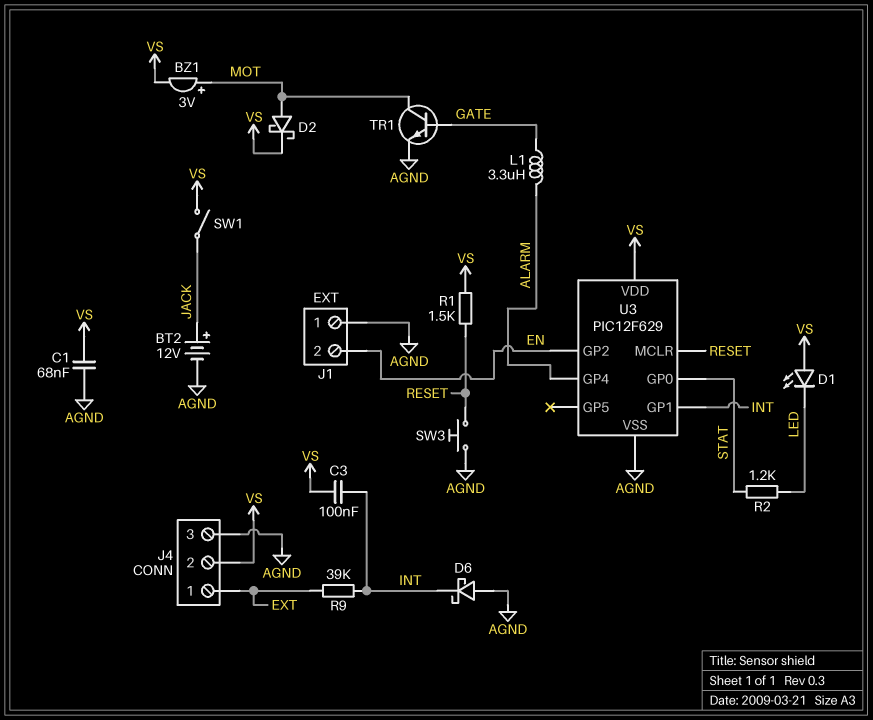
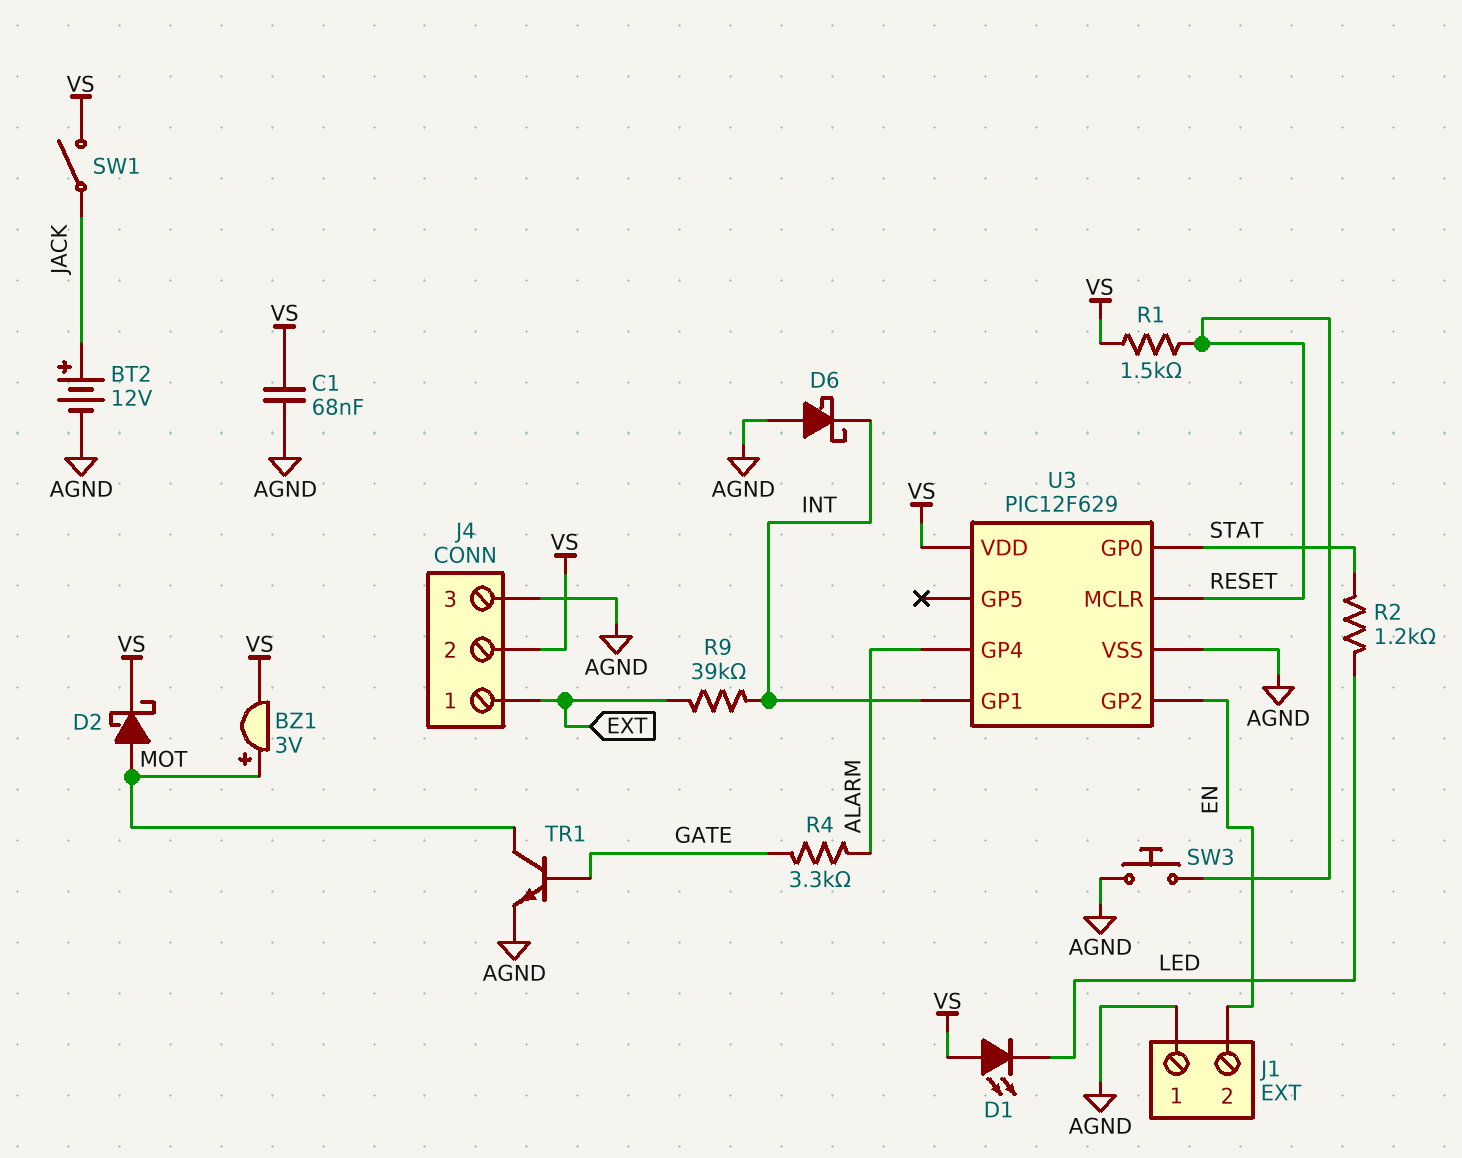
C3: 100nF (INT, VS) -> none
L1: 3.3uH (ALARM, GATE) -> none
R4: none -> 3.3k (ALARM, GATE)

